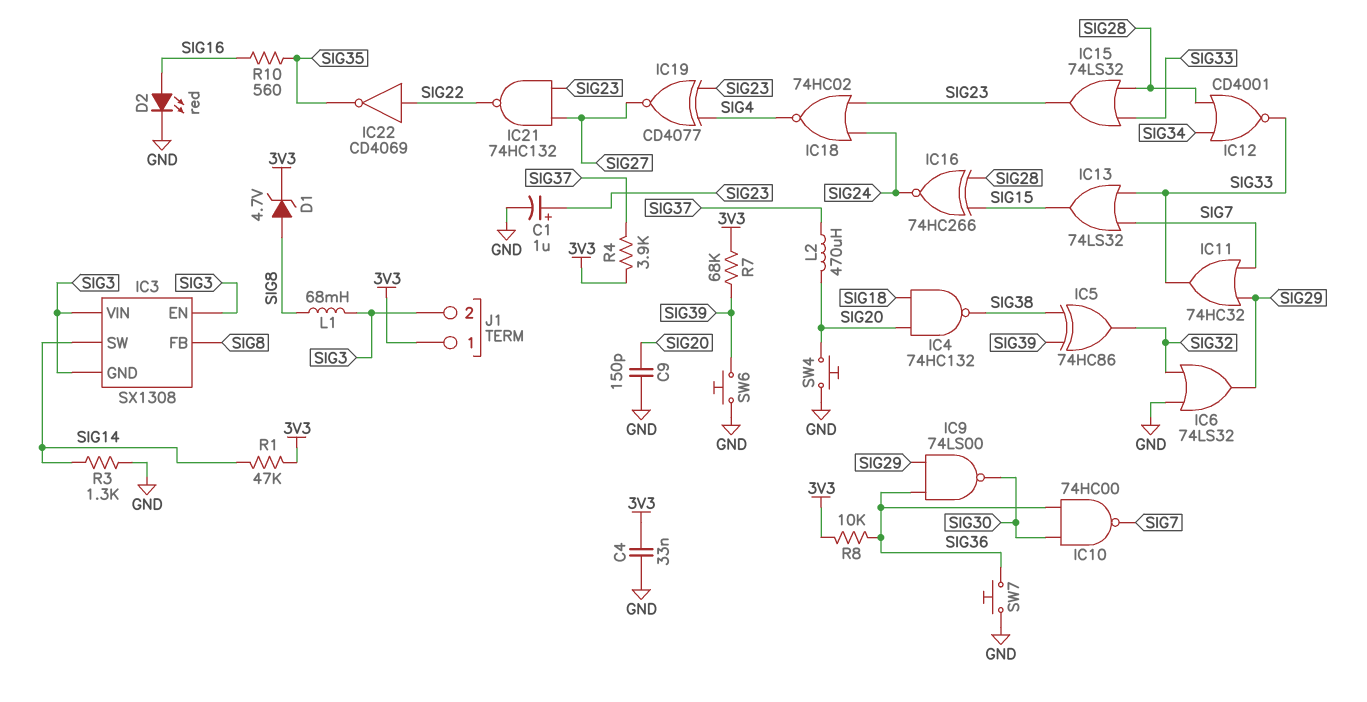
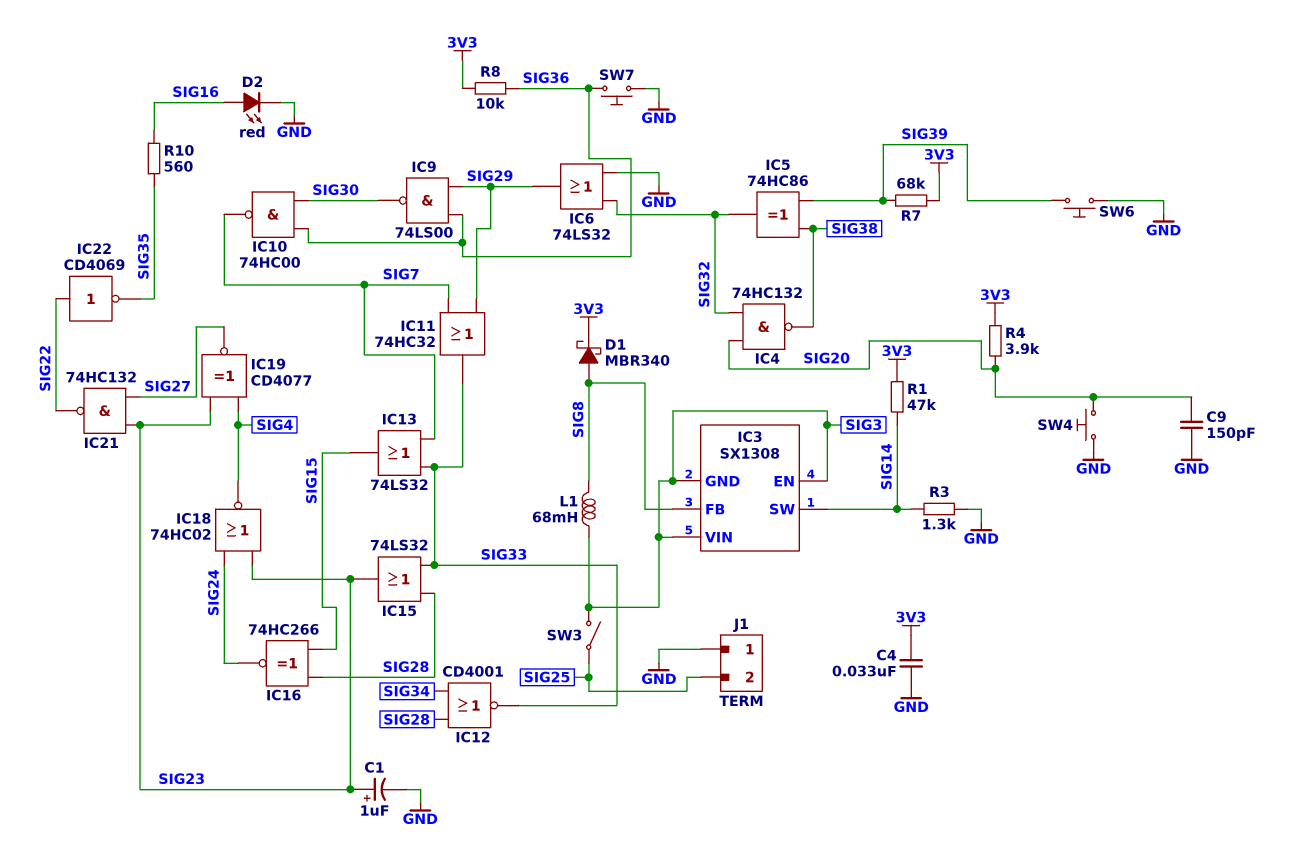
D1: zener 4.7V (A SIG8, K 3V3) -> schottky MBR340 (A SIG8, K 3V3)
IC4: NAND 74HC132 (in SIG18, in SIG20, out SIG38) -> NAND 74HC132 (in SIG20, in SIG32, out SIG38)
J1 pin 1: 3V3 -> GND
J1 pin 2: SIG3 -> SIG25
L2: 470uH (SIG20, SIG37) -> none
R4: 3.9k (3V3, SIG37) -> 3.9k (3V3, SIG20)
SW3: none -> switch (SIG3, SIG25)

